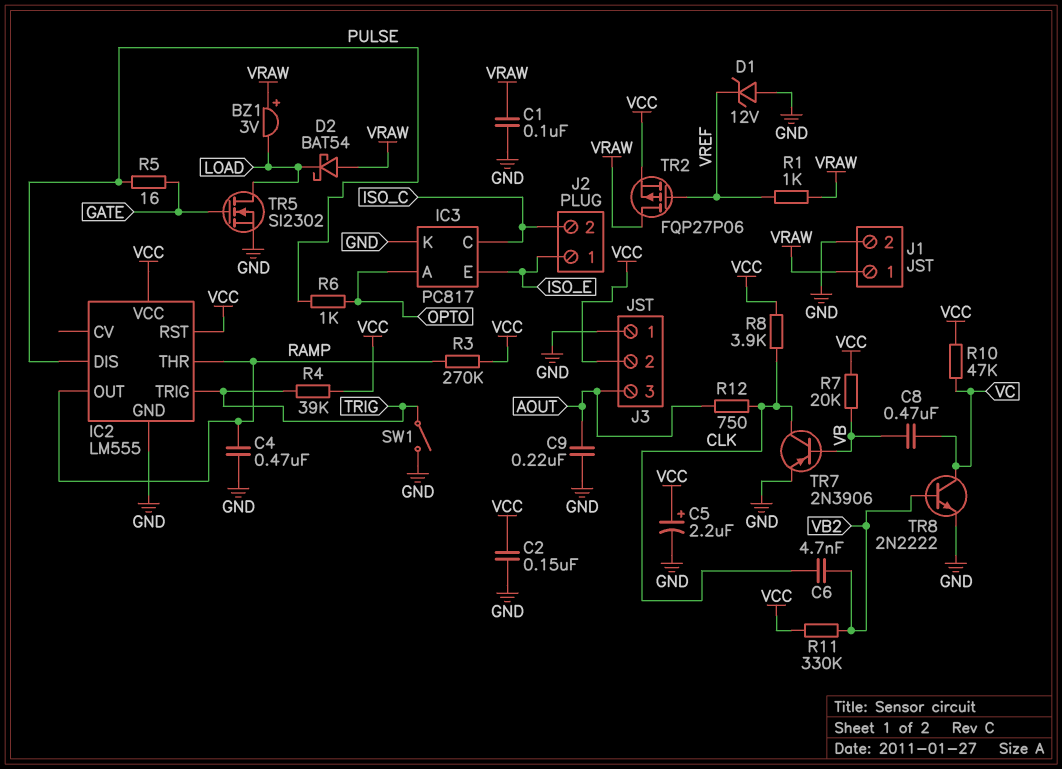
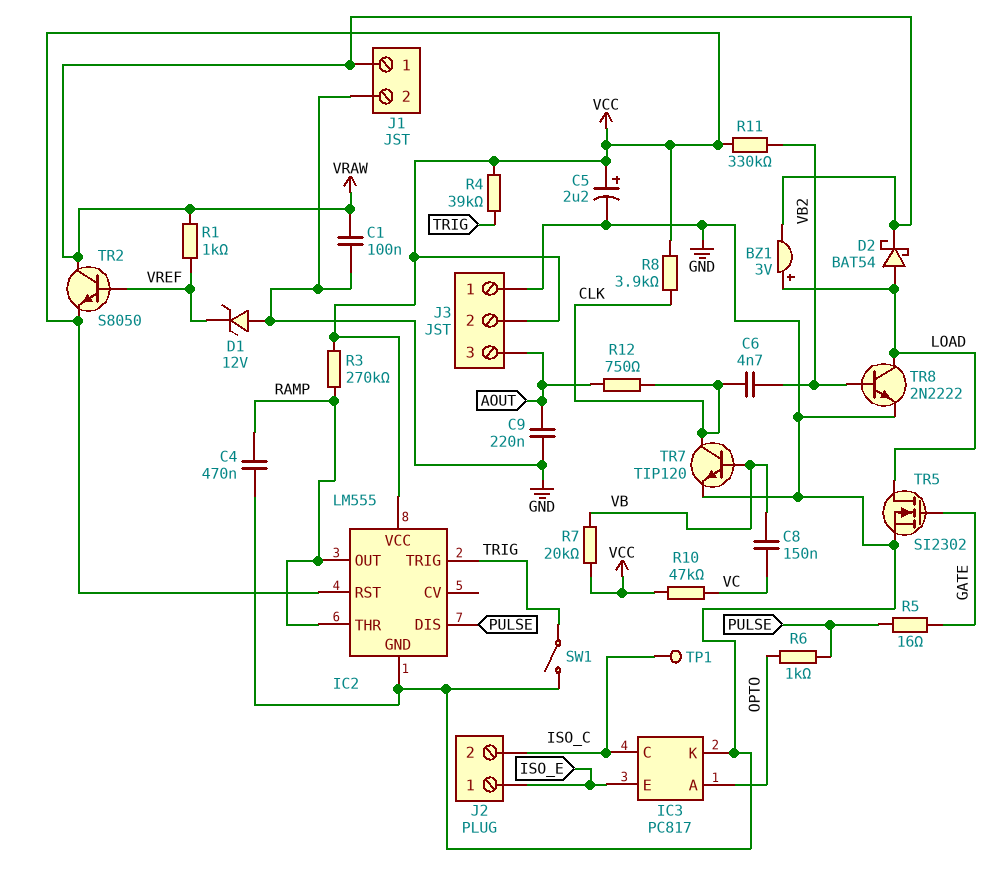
BZ1: buzzer 3V (plus VRAW, minus LOAD) -> buzzer 3V (plus LOAD, minus VRAW)
C2: 150nF (GND, VCC) -> none
C8: 470nF (VB, VC) -> 150nF (VB, VC)
D2: schottky BAT54 (A VRAW, K LOAD) -> schottky BAT54 (A LOAD, K VRAW)
TP1: none -> test point (ISO_C)
TR2: PMOS FQP27P06 (G VREF, D VRAW, S VCC) -> NPN S8050 (B VREF, C VRAW, E VCC)
TR7: PNP 2N3906 (B VB, C CLK, E GND) -> NPN TIP120 (B VB, C CLK, E GND)
TR8: NPN 2N2222 (B VB2, C VC, E GND) -> NPN 2N2222 (B VB2, C LOAD, E GND)

